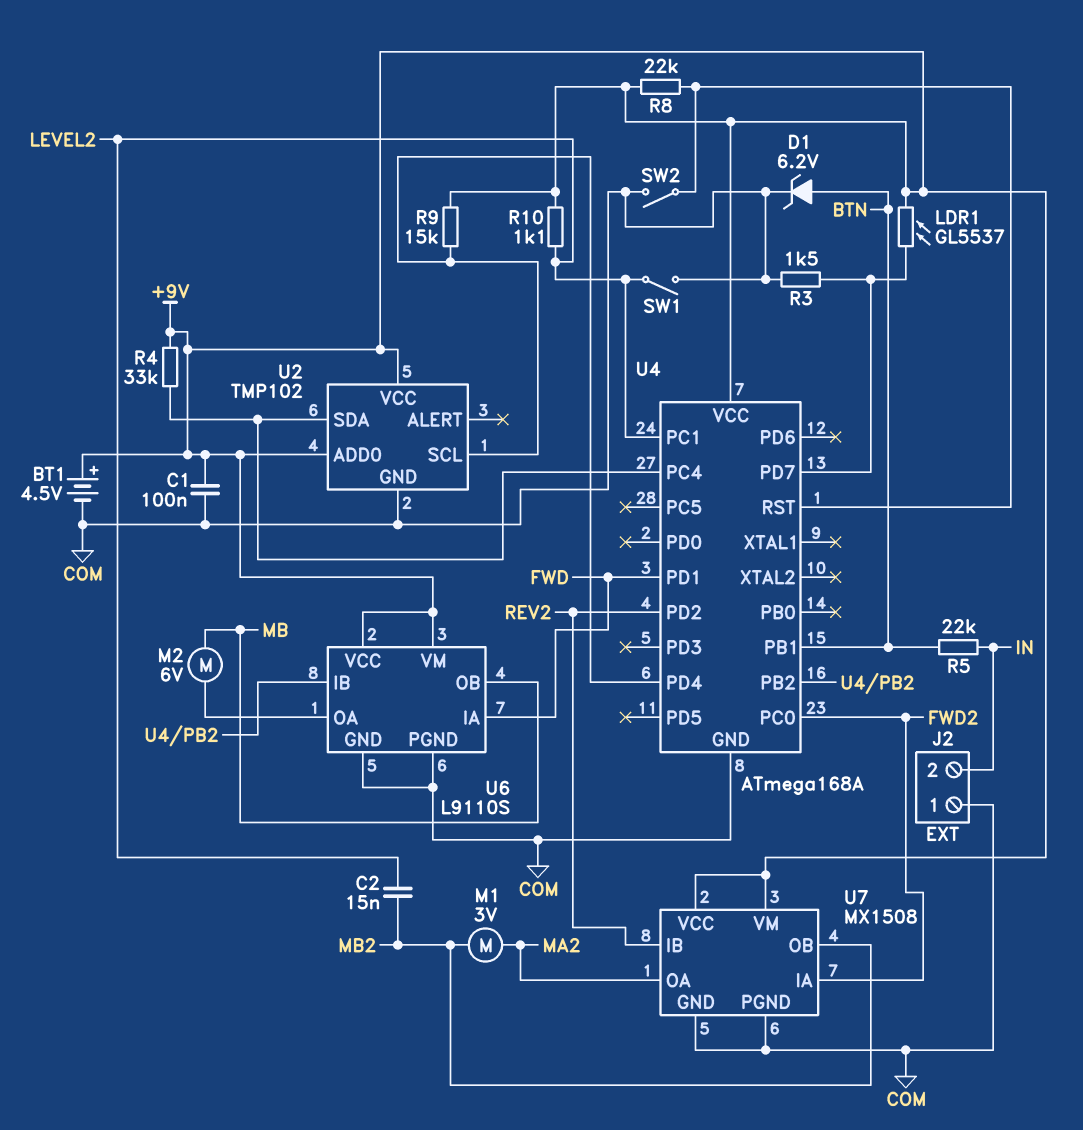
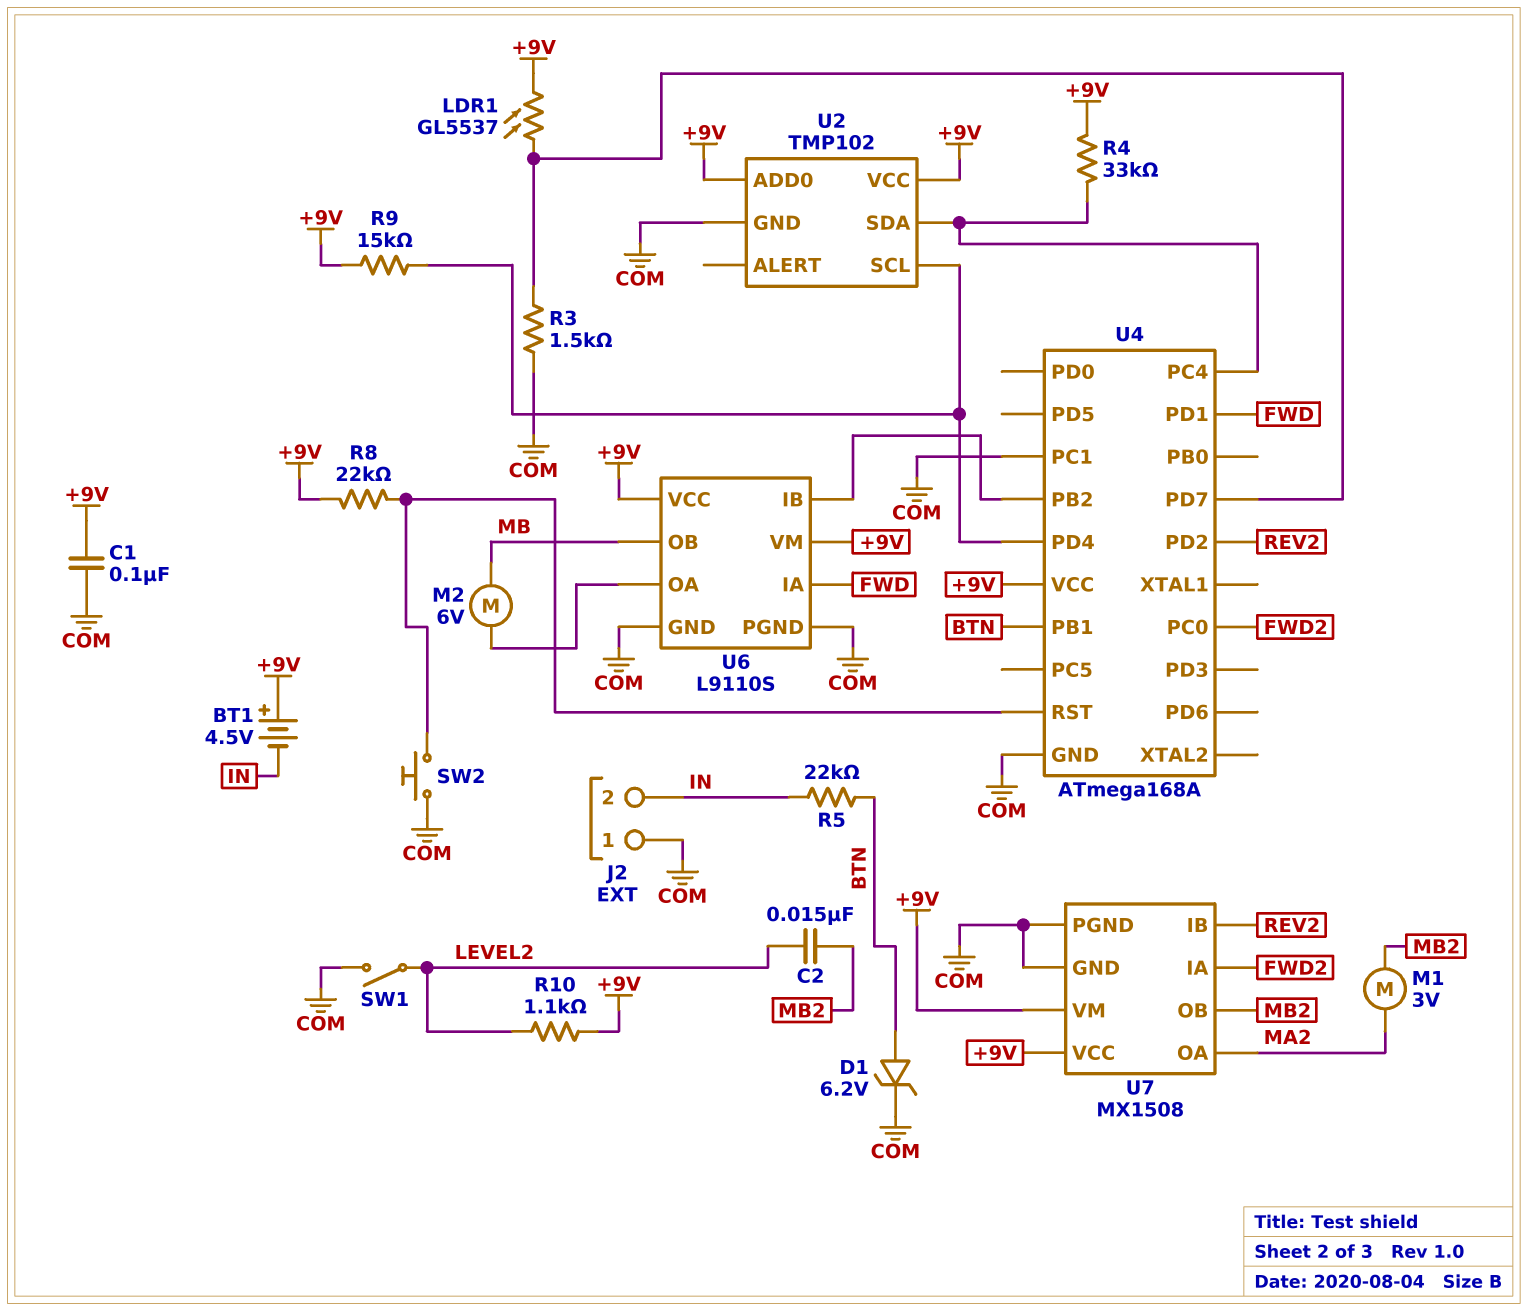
BT1: 4.5V (plus +9V, minus COM) -> 4.5V (plus +9V, minus IN)
SW2: switch (COM, U4/RST) -> button (COM, U4/RST)
U4 pin PC1: LEVEL2 -> COM

